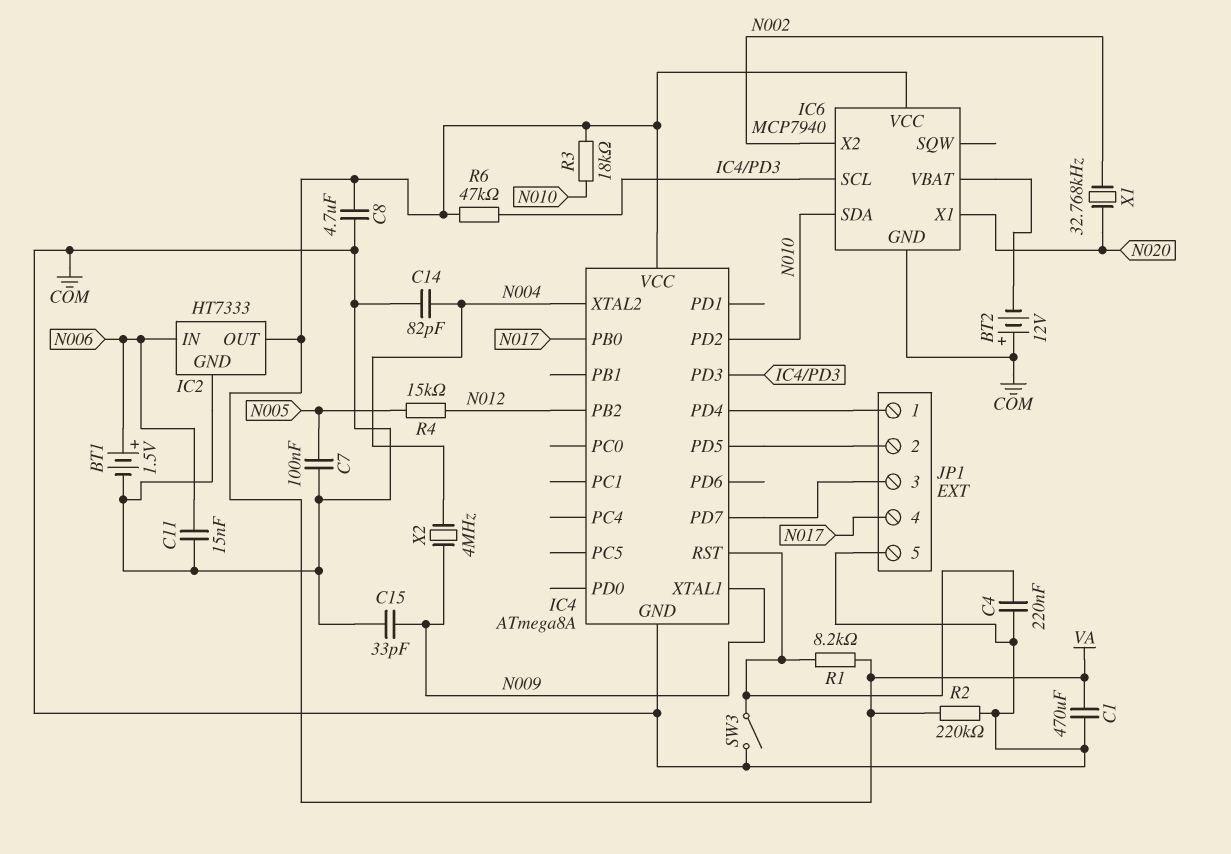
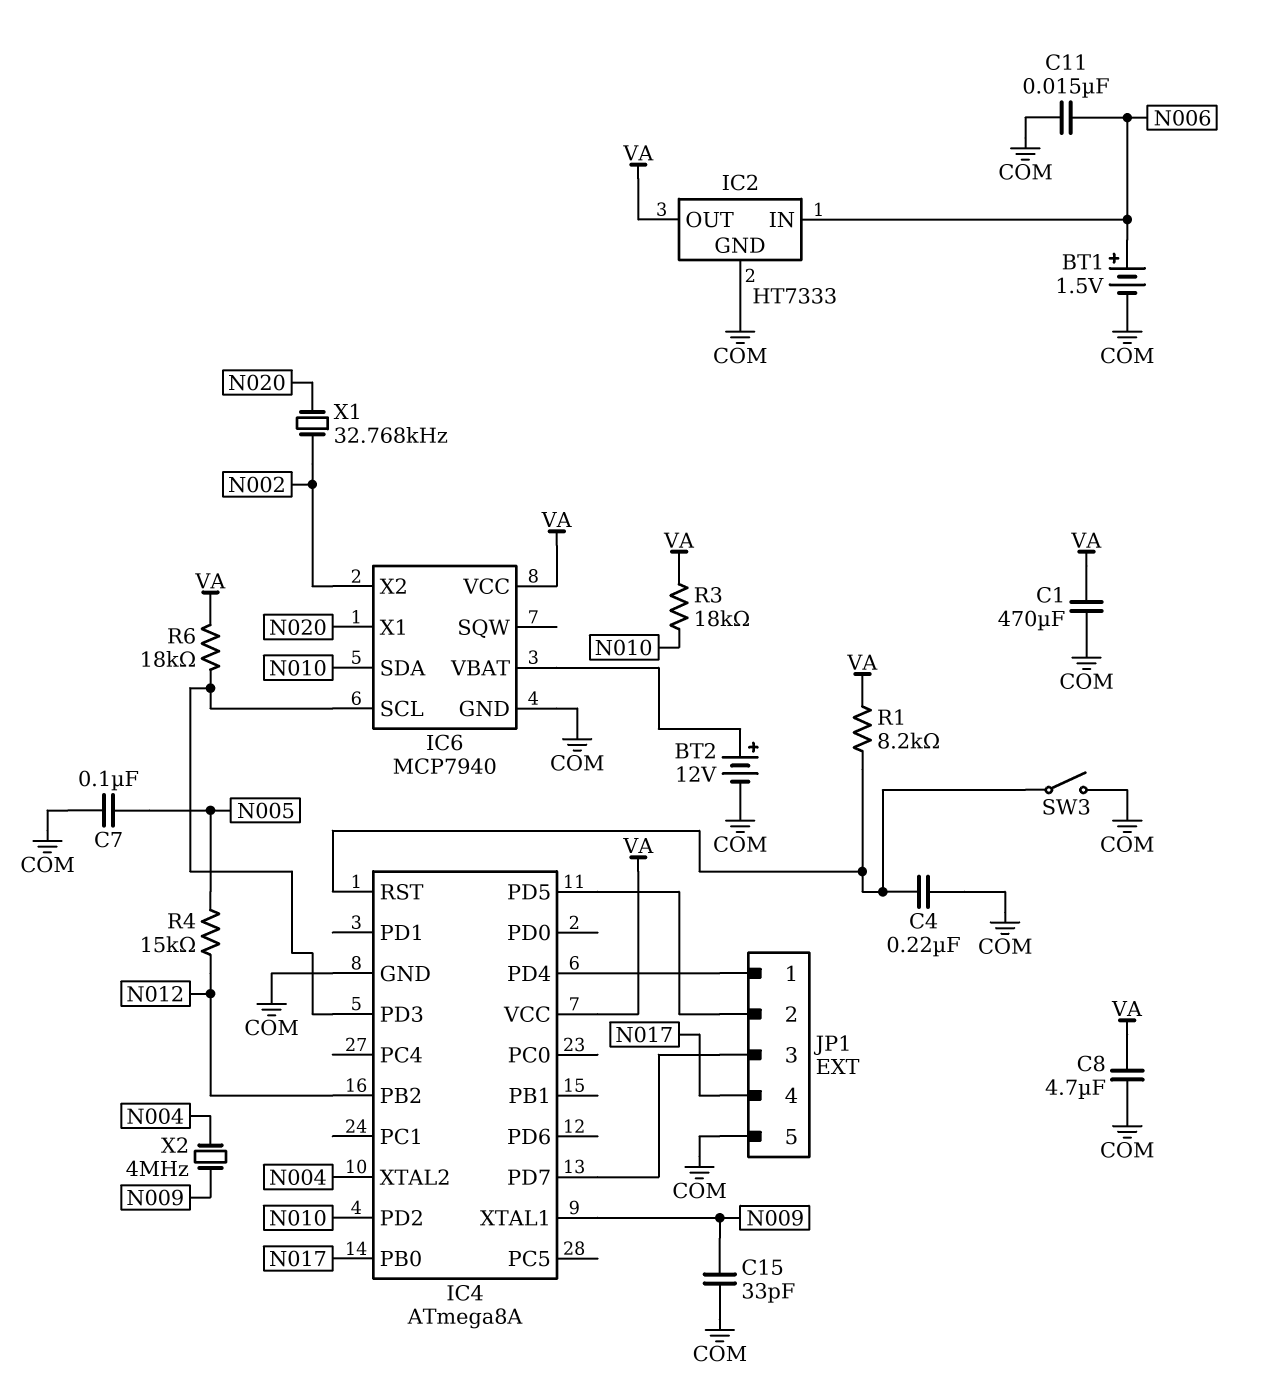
BT2: 12V (plus COM, minus IC6/VBAT) -> 12V (plus IC6/VBAT, minus COM)
C14: 82pF (COM, N004) -> none
R2: 220k (COM, VA) -> none
R6: 47k (IC4/PD3, VA) -> 18k (IC4/PD3, VA)

